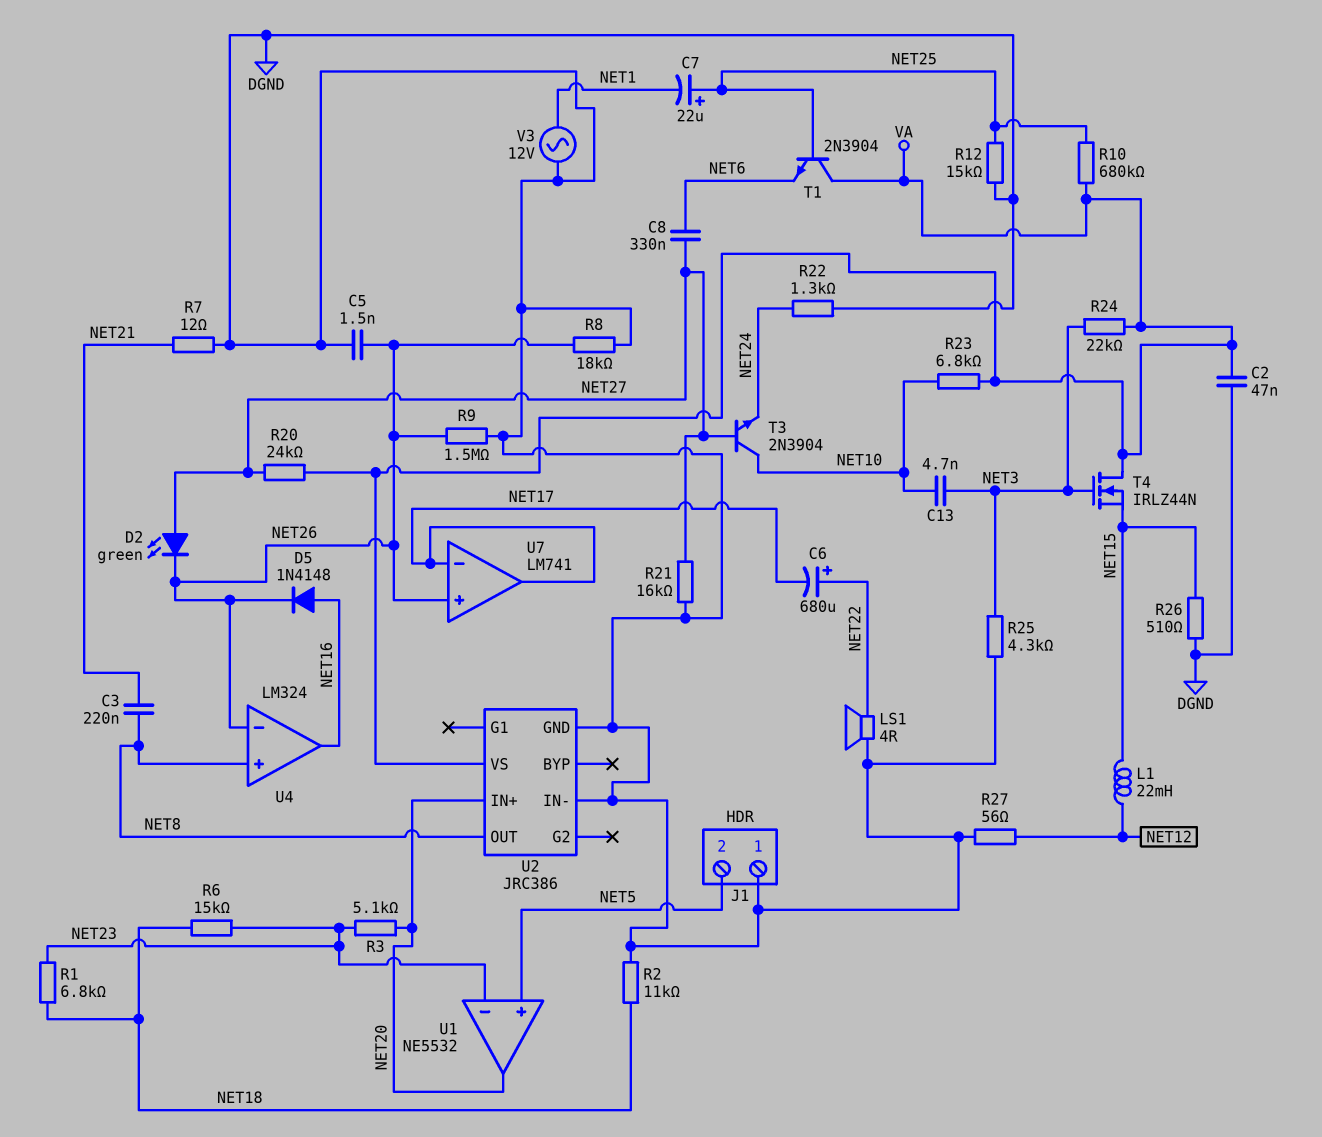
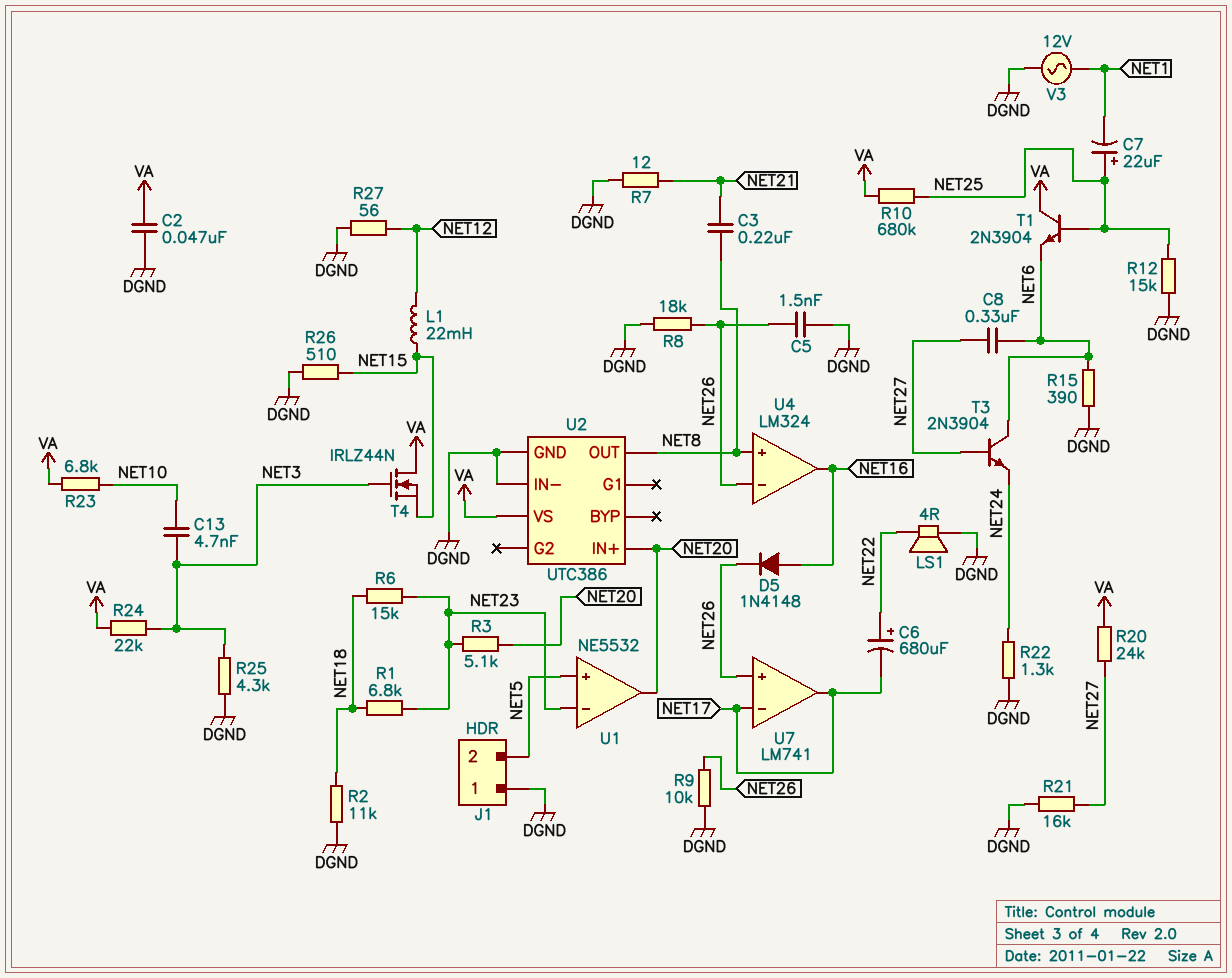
D2: LED green (A NET27, K NET26) -> none
R9: 1.5M (DGND, NET26) -> 10k (DGND, NET26)
R15: none -> 390 (DGND, NET6)
T3: NPN 2N3904 (B NET27, C NET10, E NET24) -> NPN 2N3904 (B NET27, C NET6, E NET24)
U2: JRC386 -> UTC386

